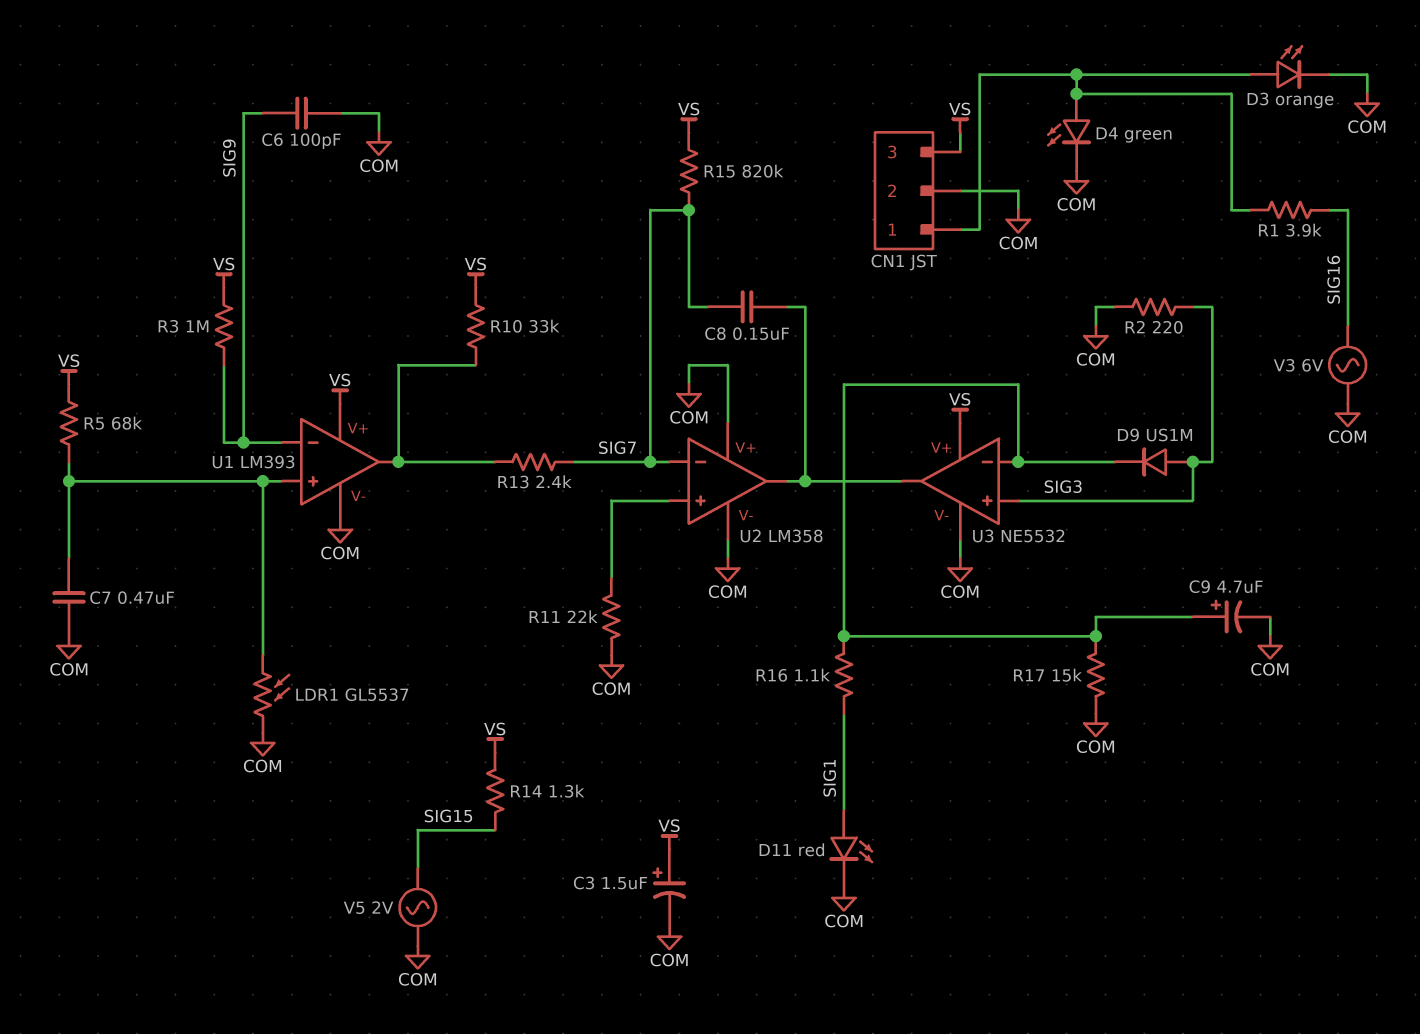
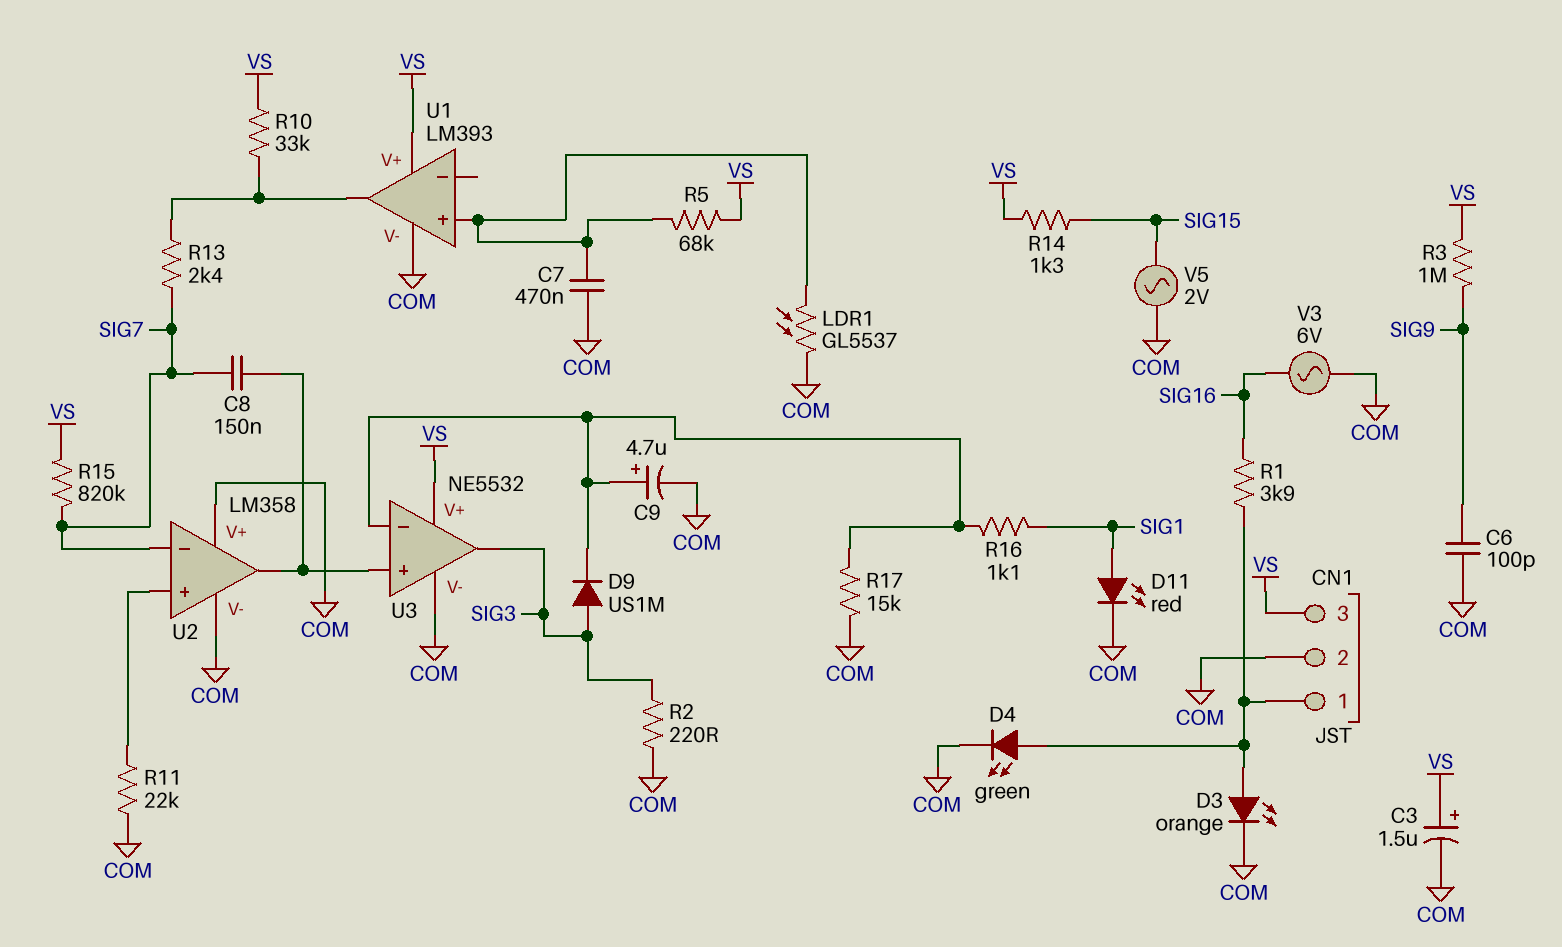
U1 pin in-: SIG9 -> none
U3 pin in+: SIG3 -> U2/out
U3 pin out: U2/out -> SIG3

